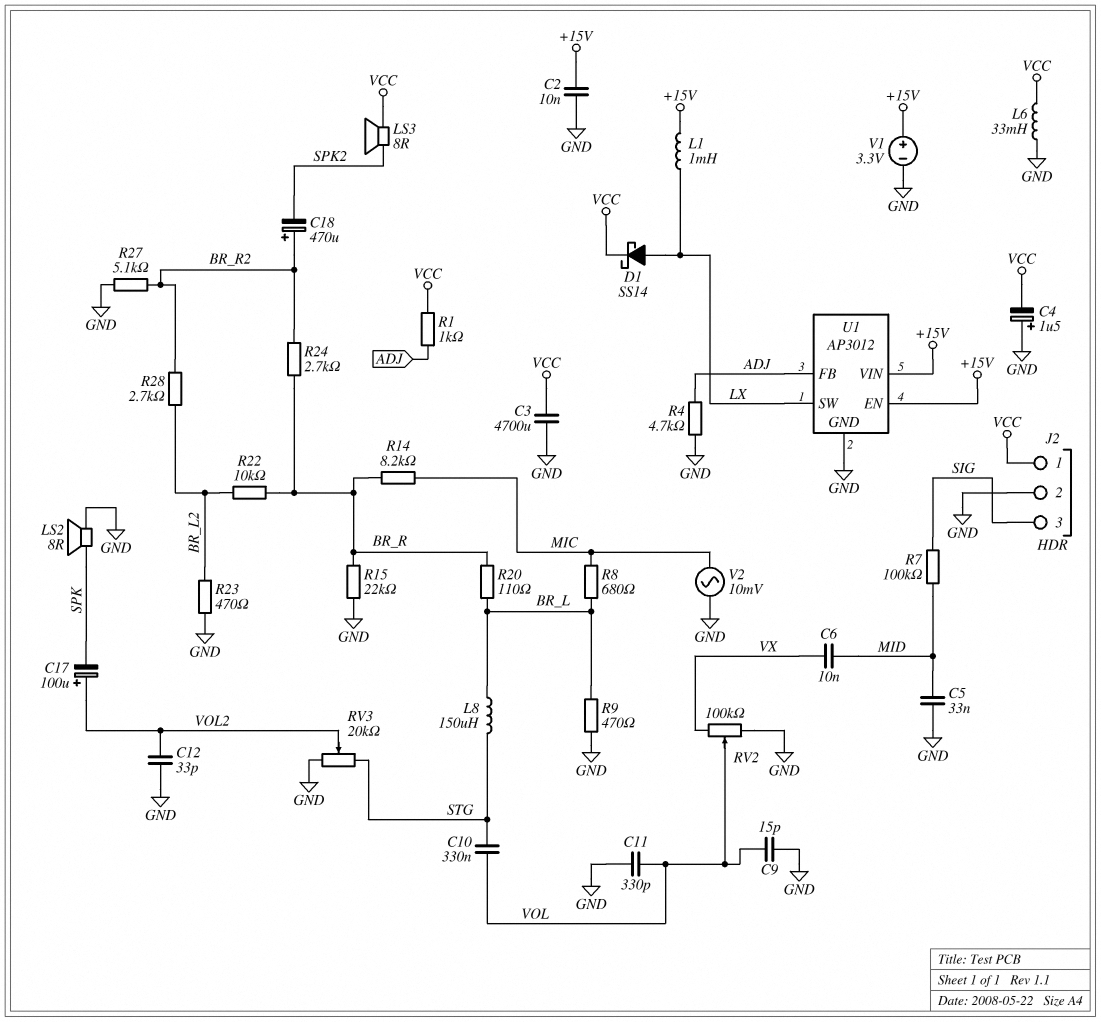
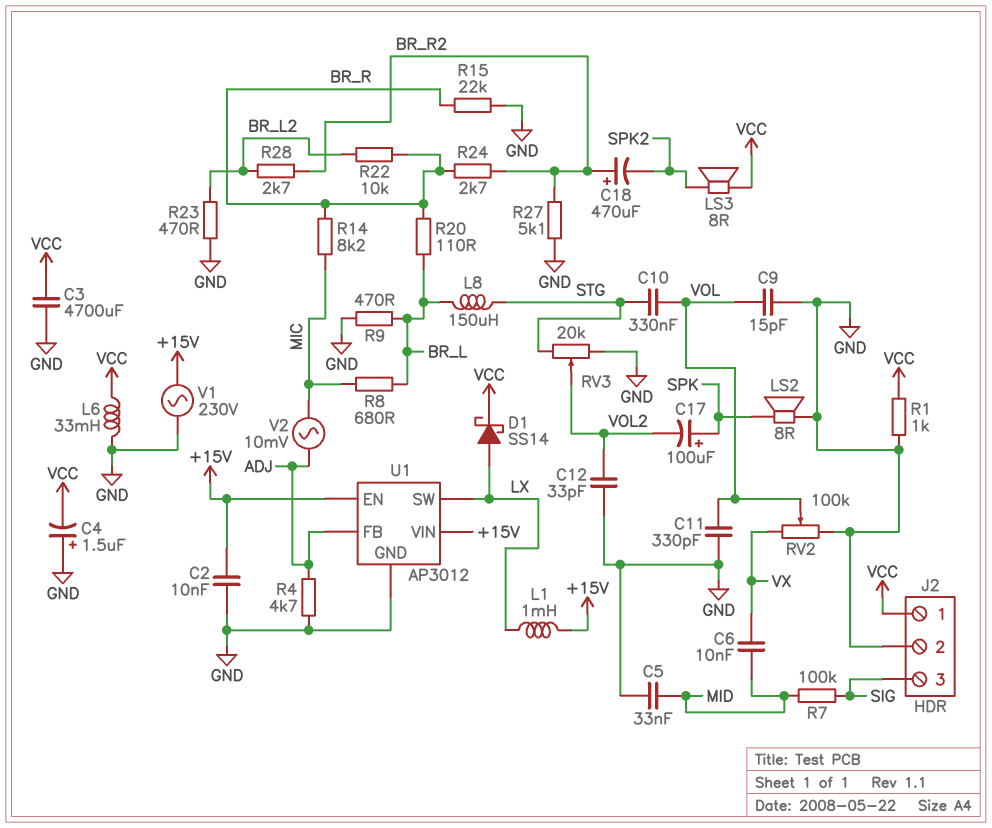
C17: 100uF (plus VOL2, minus SPK) -> 100uF (plus SPK, minus VOL2)
R1: 1k (ADJ, VCC) -> 1k (GND, VCC)
V1: 3.3V (plus +15V, minus GND) -> AC 230V (+15V, GND)
V2: AC 10mV (GND, MIC) -> AC 10mV (ADJ, MIC)

